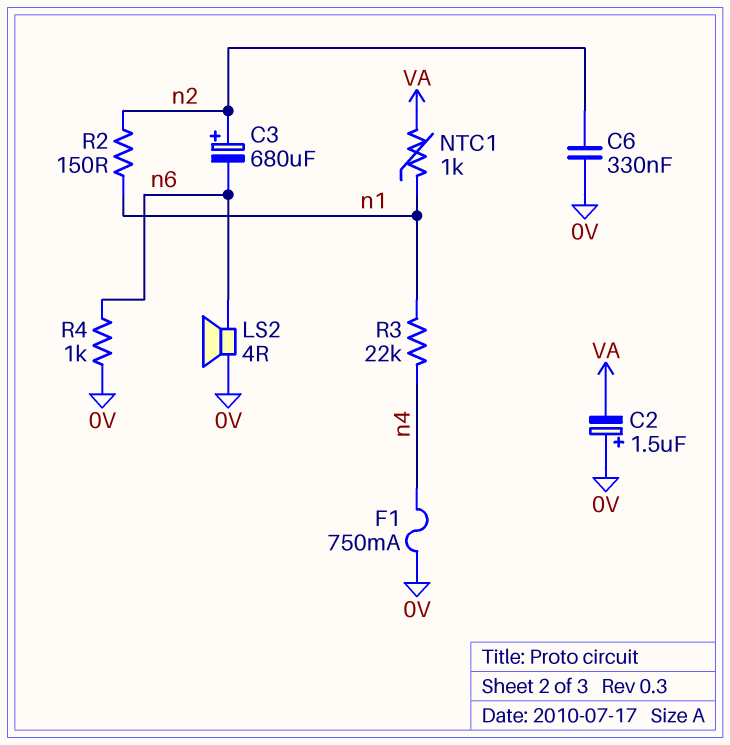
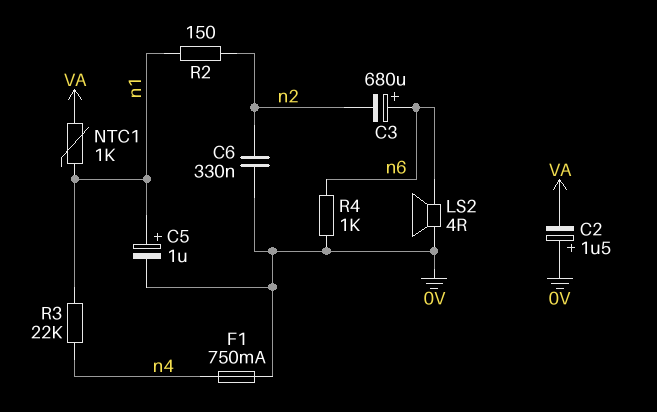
C3: 680uF (plus n2, minus n6) -> 680uF (plus n6, minus n2)
C5: none -> 1uF (plus n1, minus 0V)

